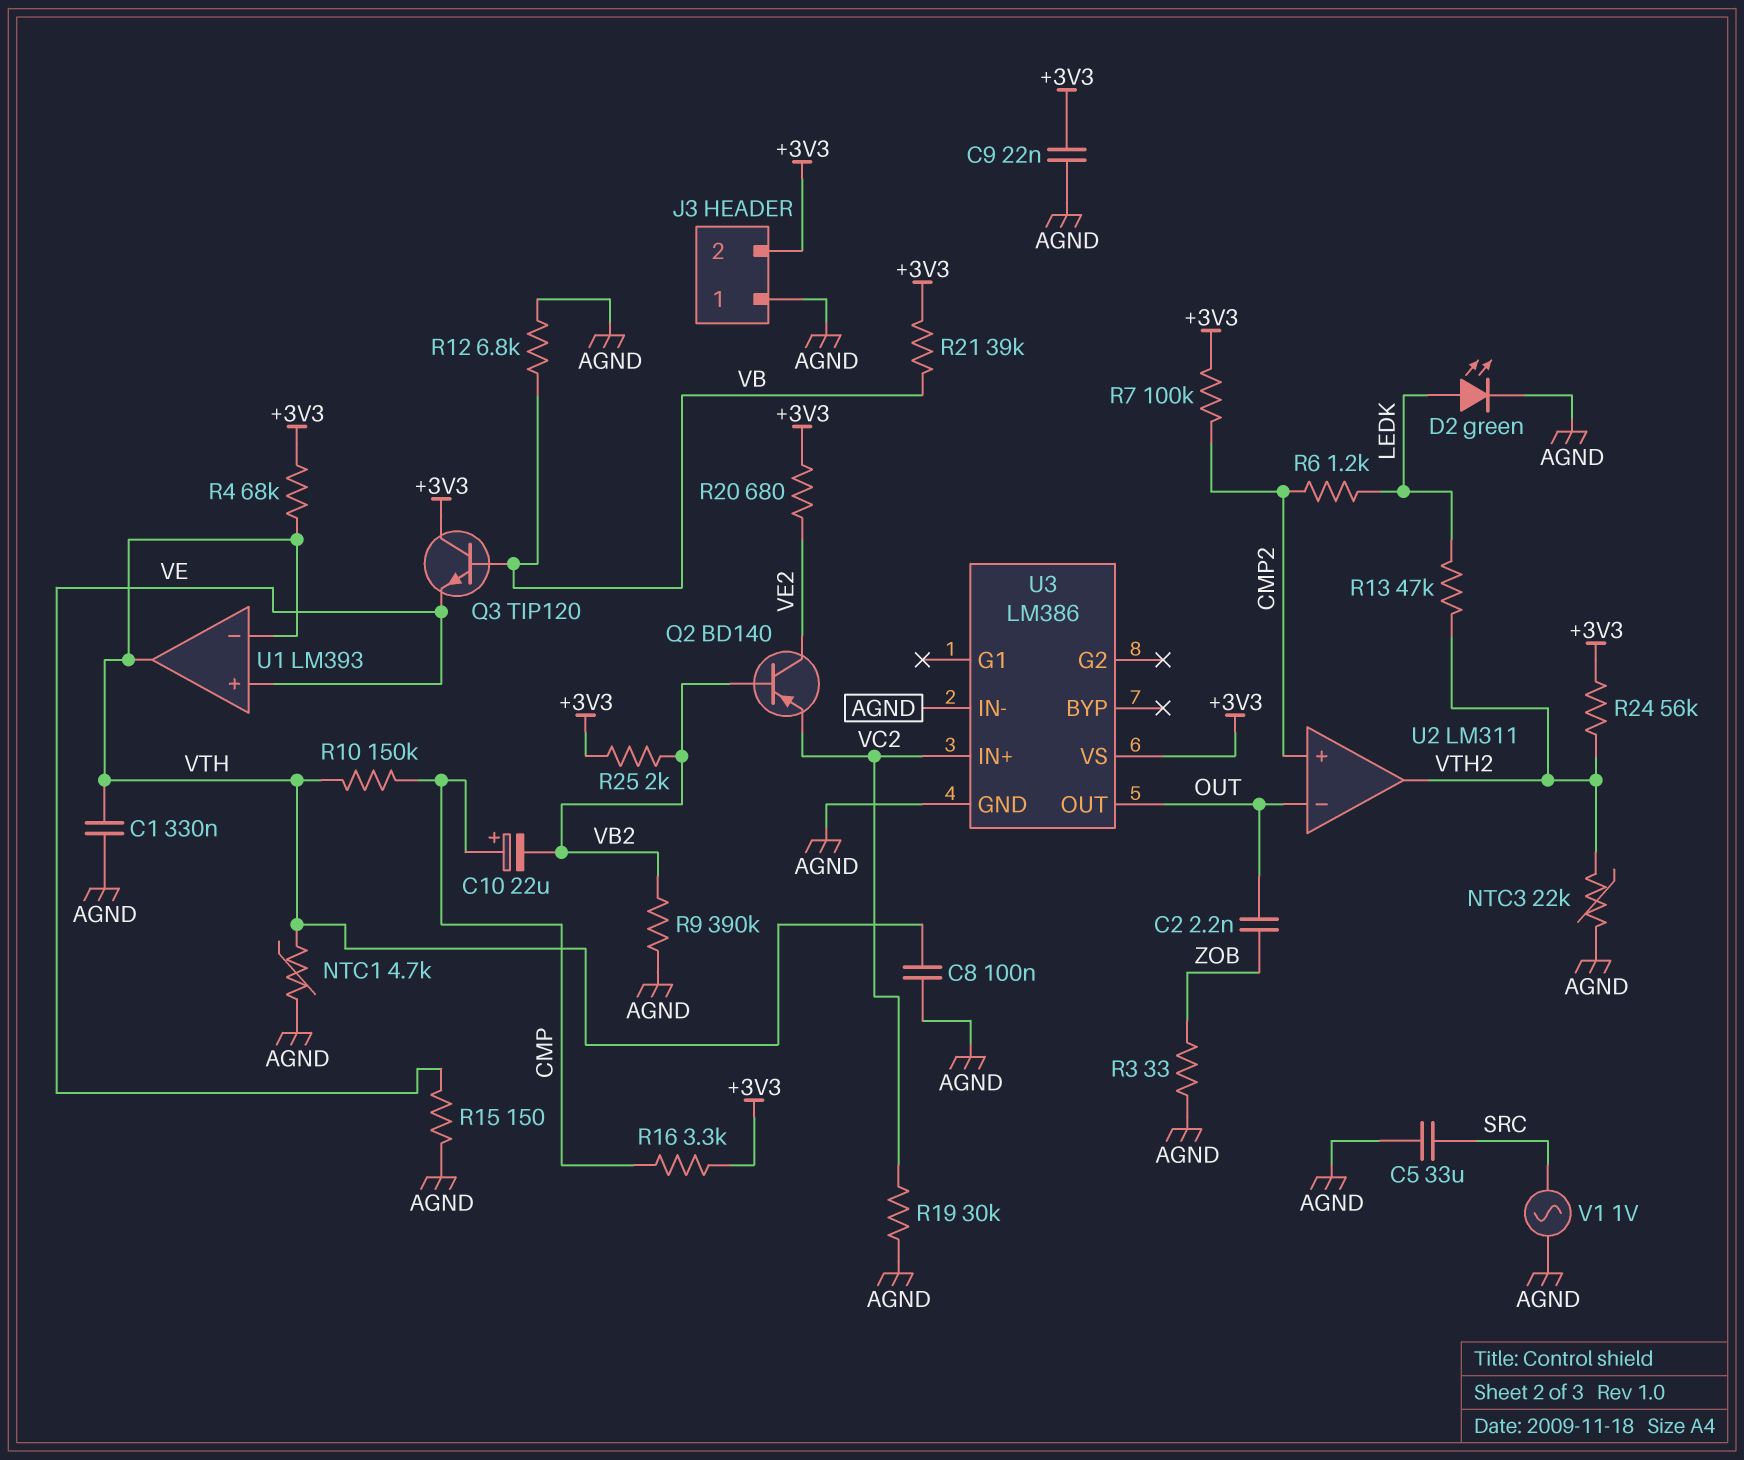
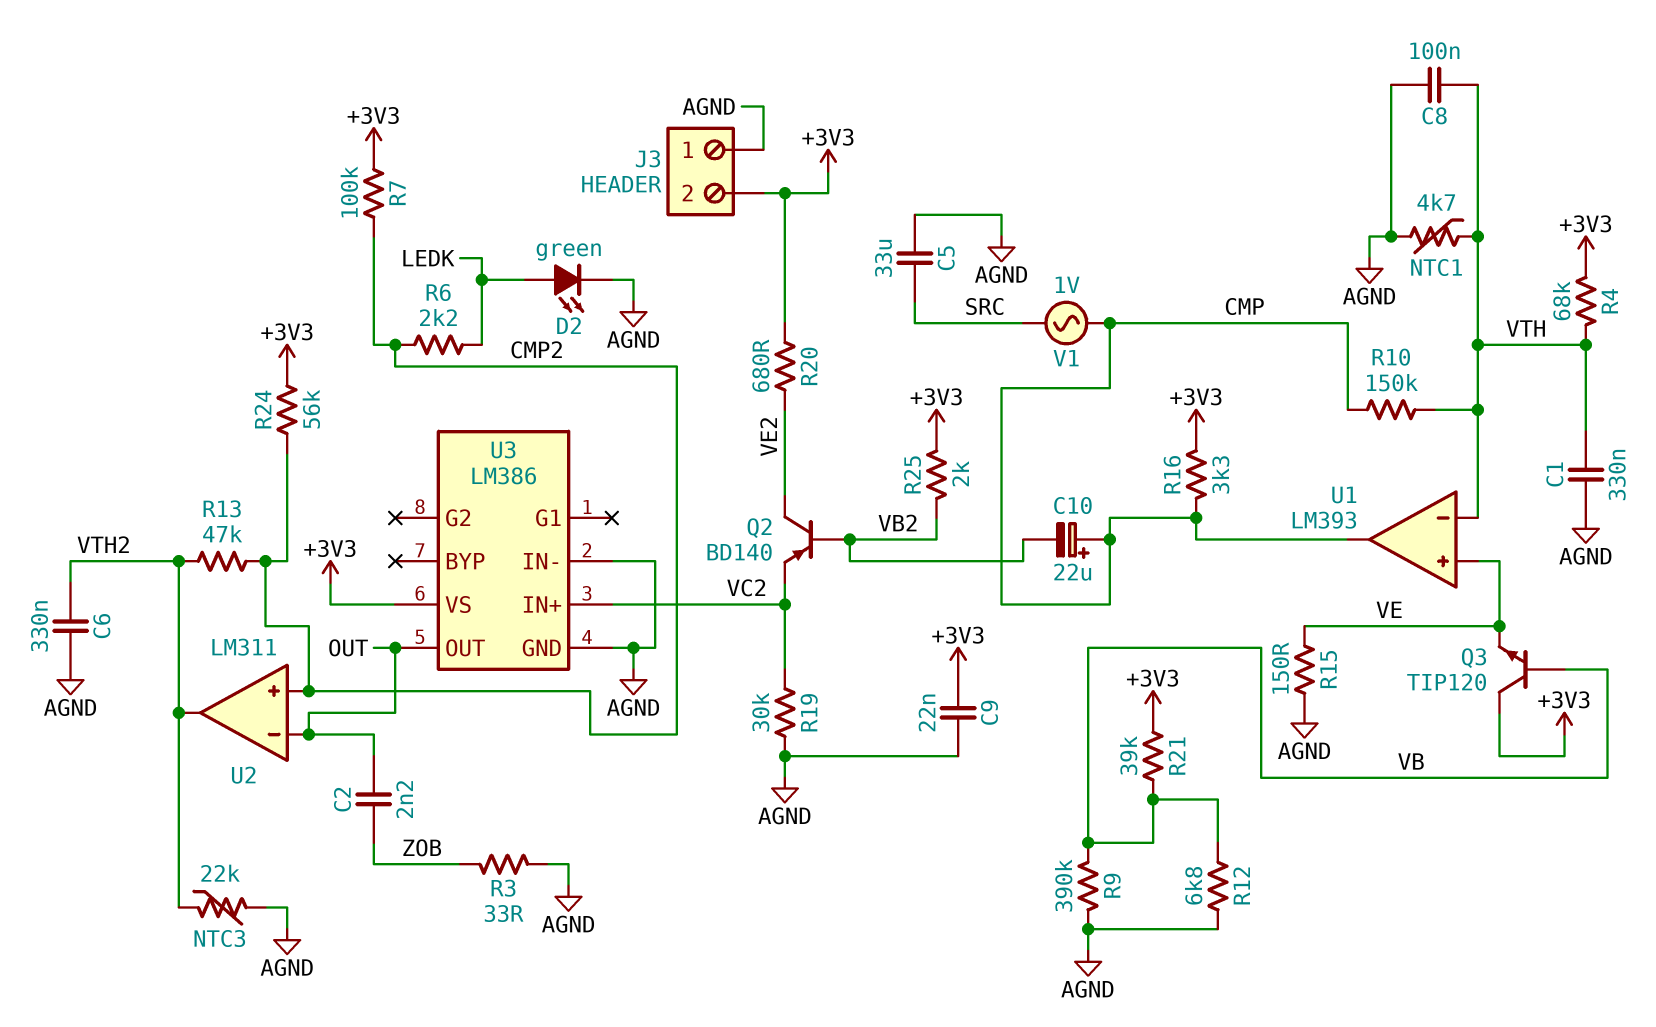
C6: none -> 330nF (AGND, VTH2)
R6: 1.2k (CMP2, LEDK) -> 2.2k (CMP2, LEDK)
R9: 390k (AGND, VB2) -> 390k (AGND, VB)
R13: 47k (LEDK, VTH2) -> 47k (CMP2, VTH2)
R24: 56k (+3V3, VTH2) -> 56k (+3V3, CMP2)
U1 pin out: VTH -> CMP
V1: AC 1V (AGND, SRC) -> AC 1V (CMP, SRC)

